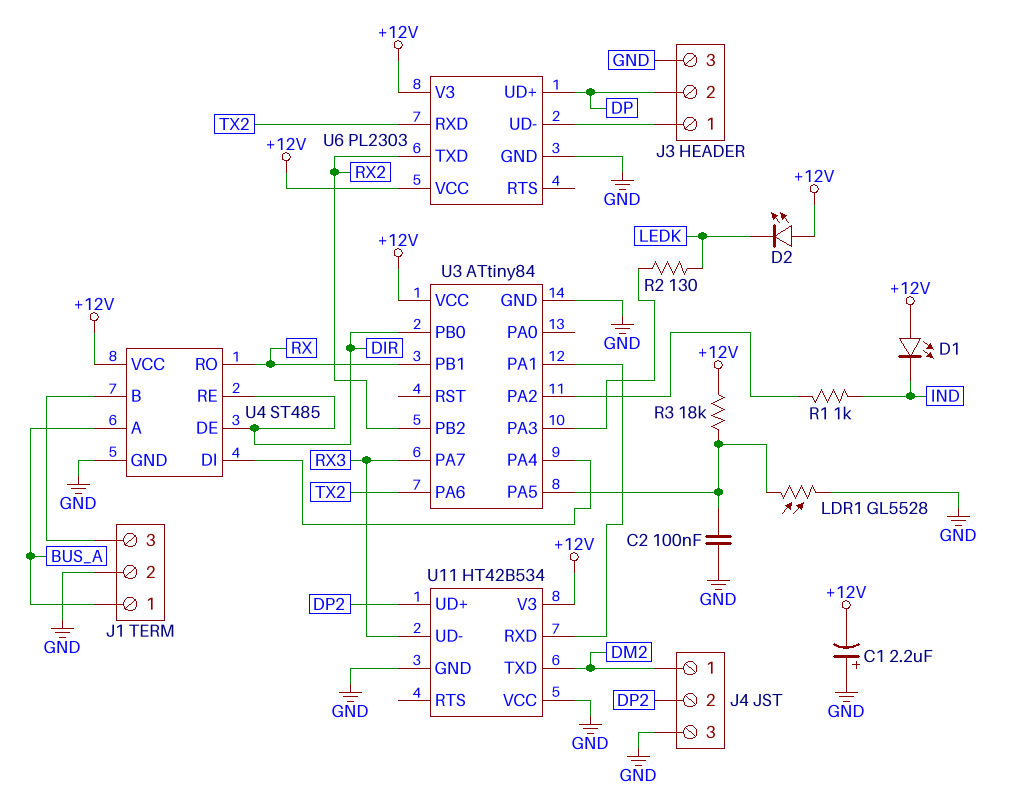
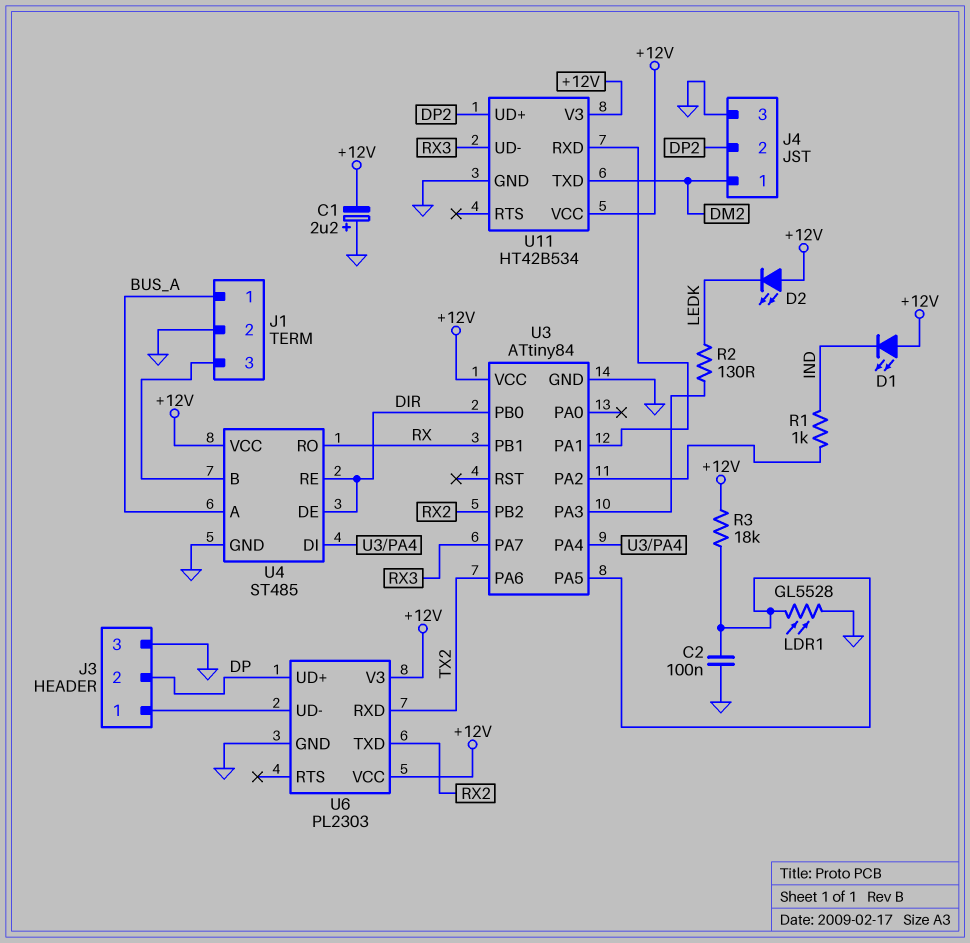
U11 pin VCC: GND -> +12V

